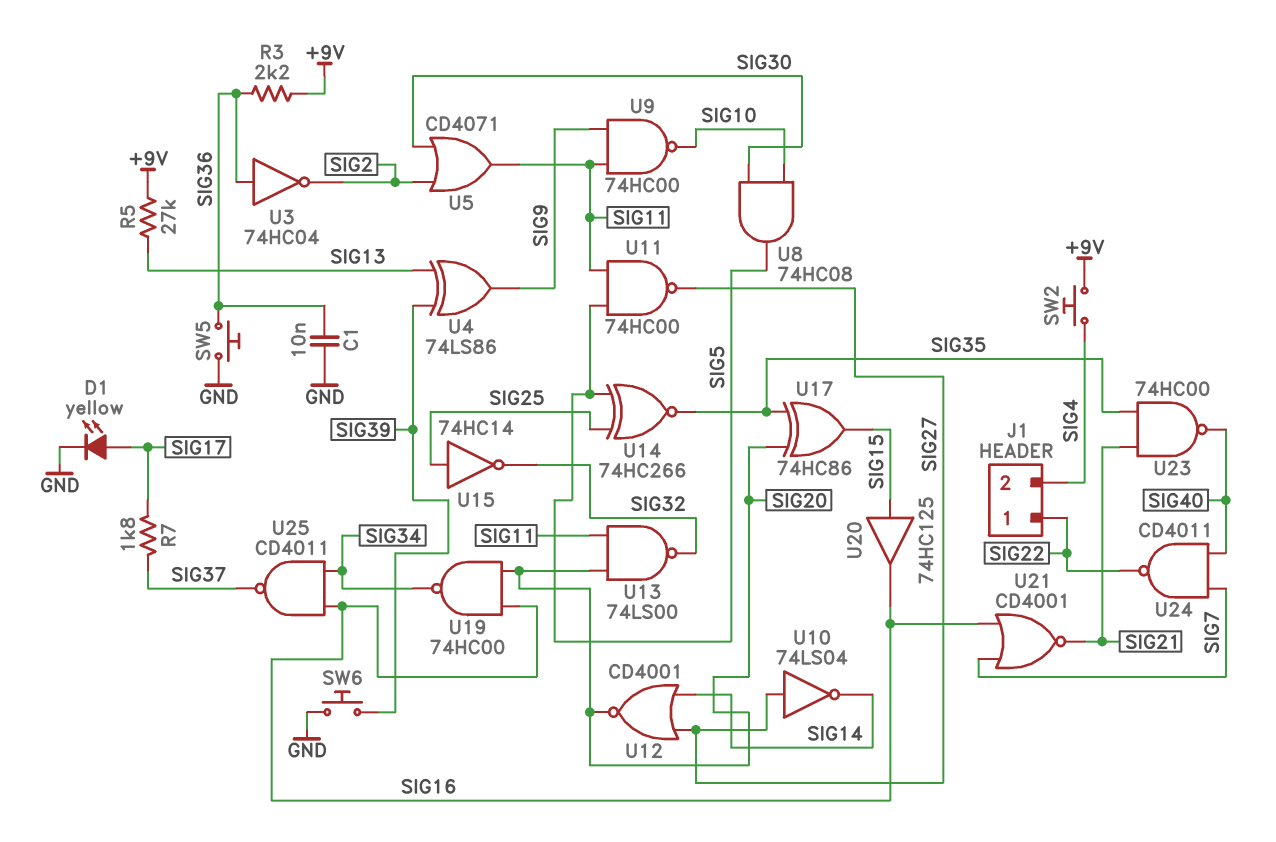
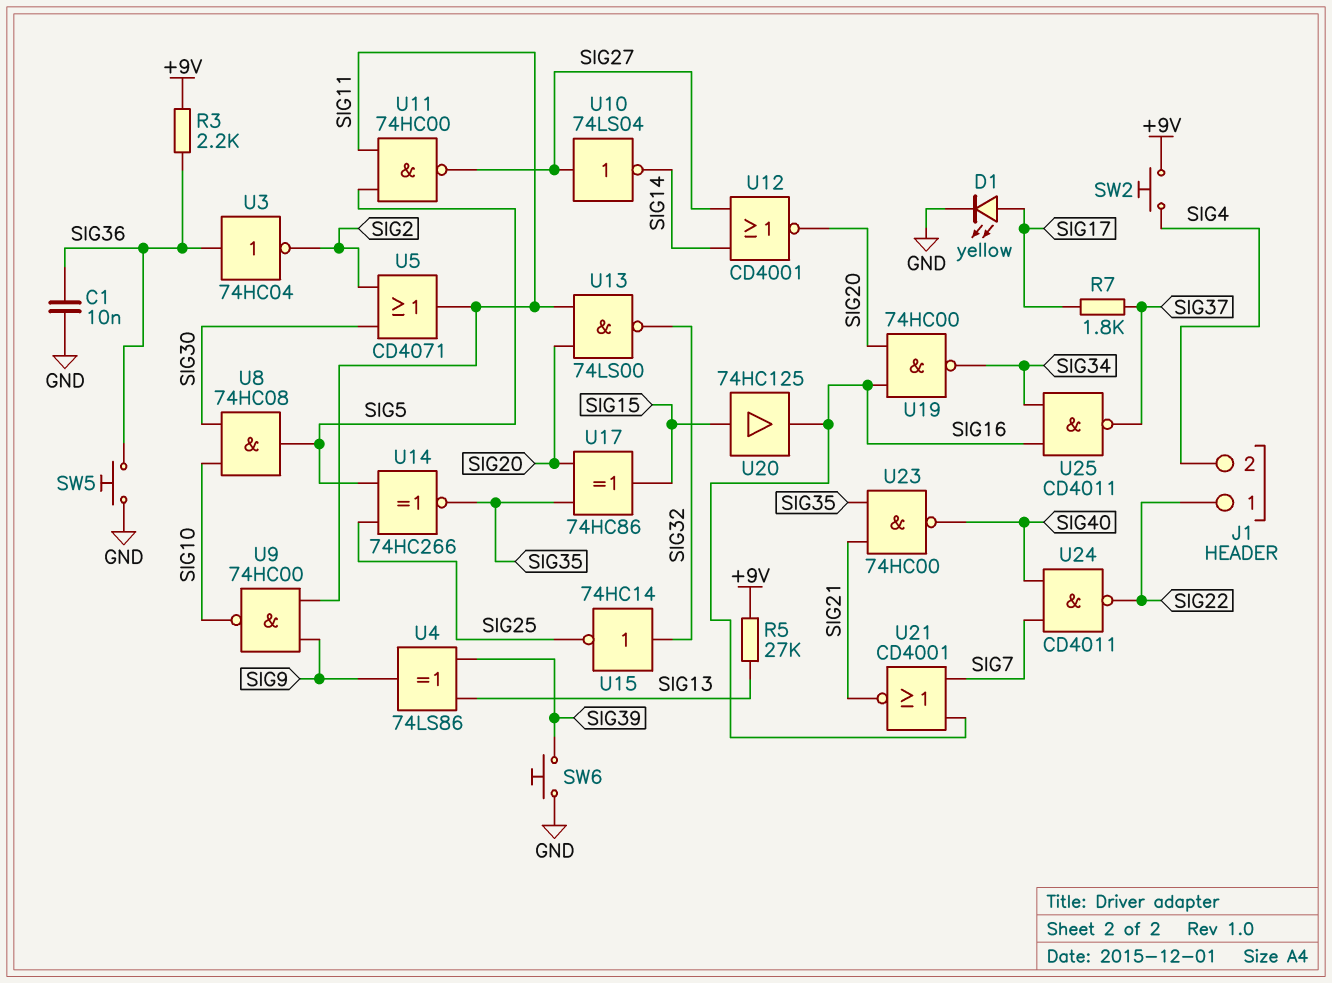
U15: NOT 74HC14 (in SIG25, out SIG32) -> NOT 74HC14 (in SIG32, out SIG25)

